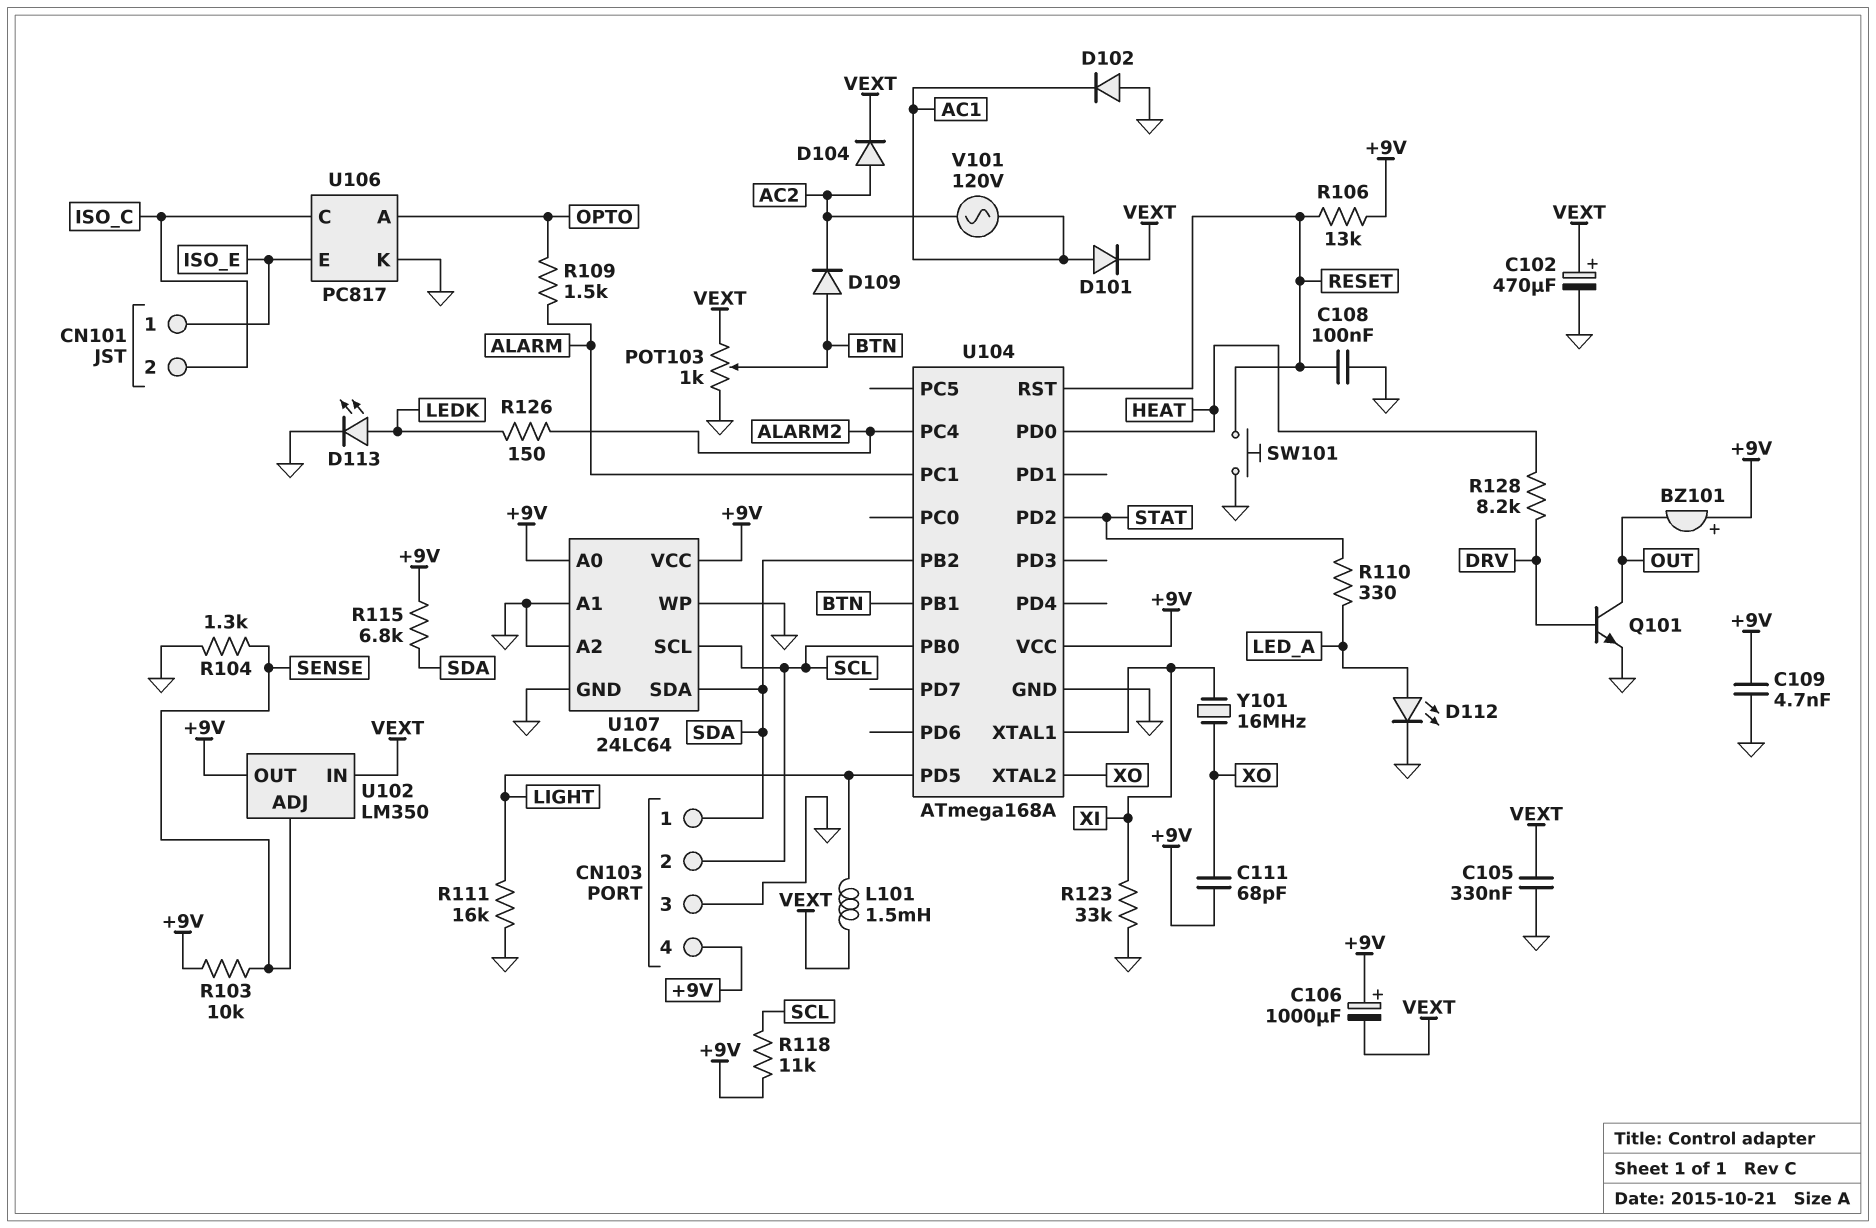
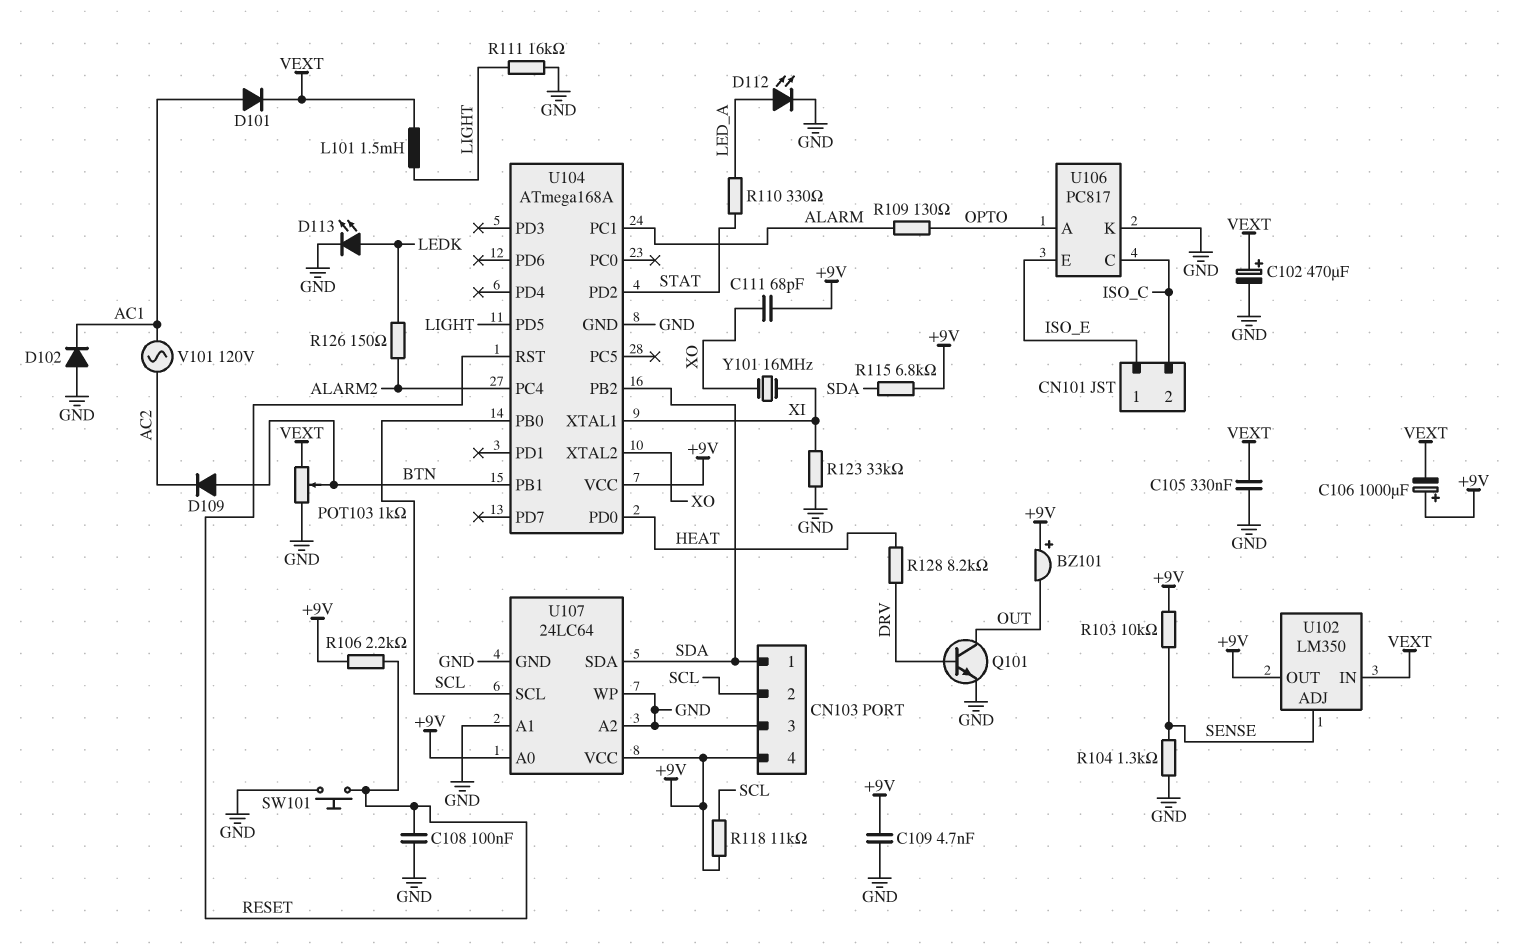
D104: diode (A AC2, K VEXT) -> none
R106: 13k (+9V, RESET) -> 2.2k (+9V, RESET)
R109: 1.5k (ALARM, OPTO) -> 130 (ALARM, OPTO)

